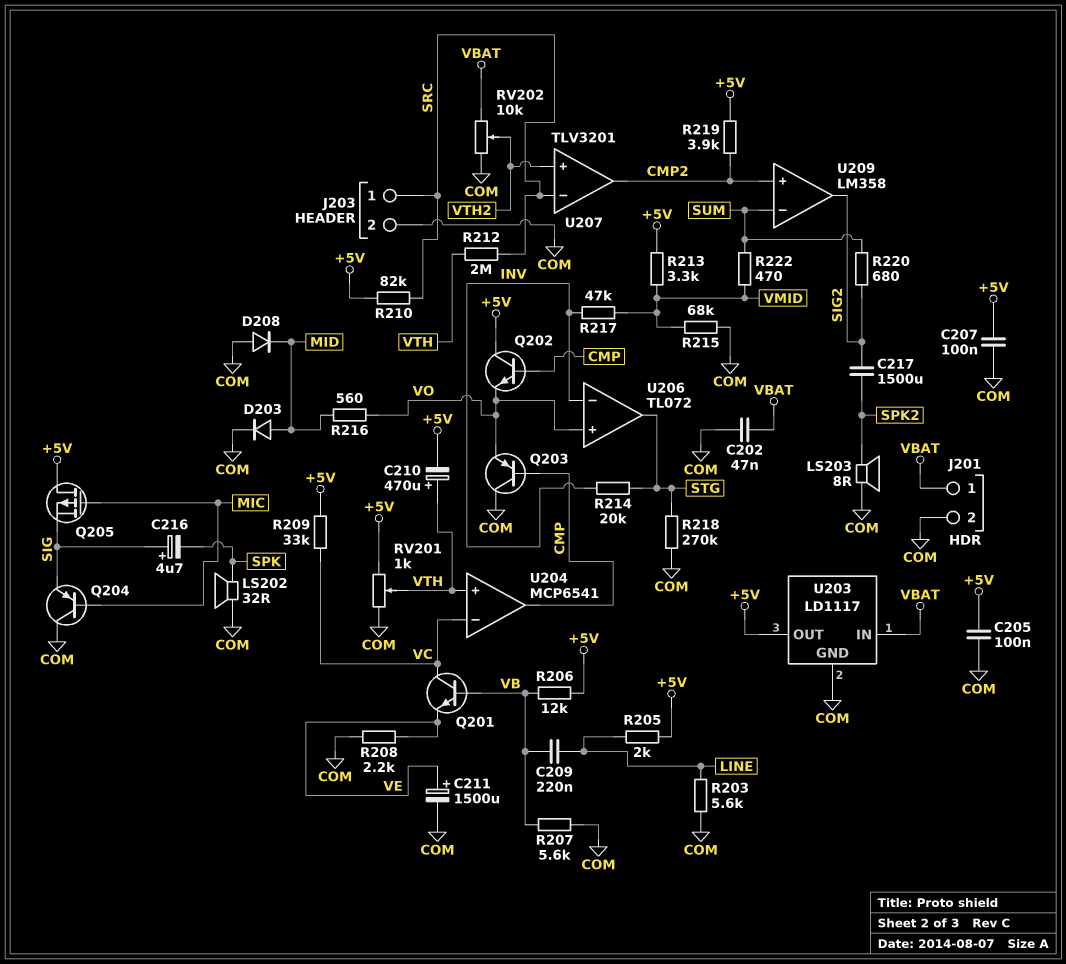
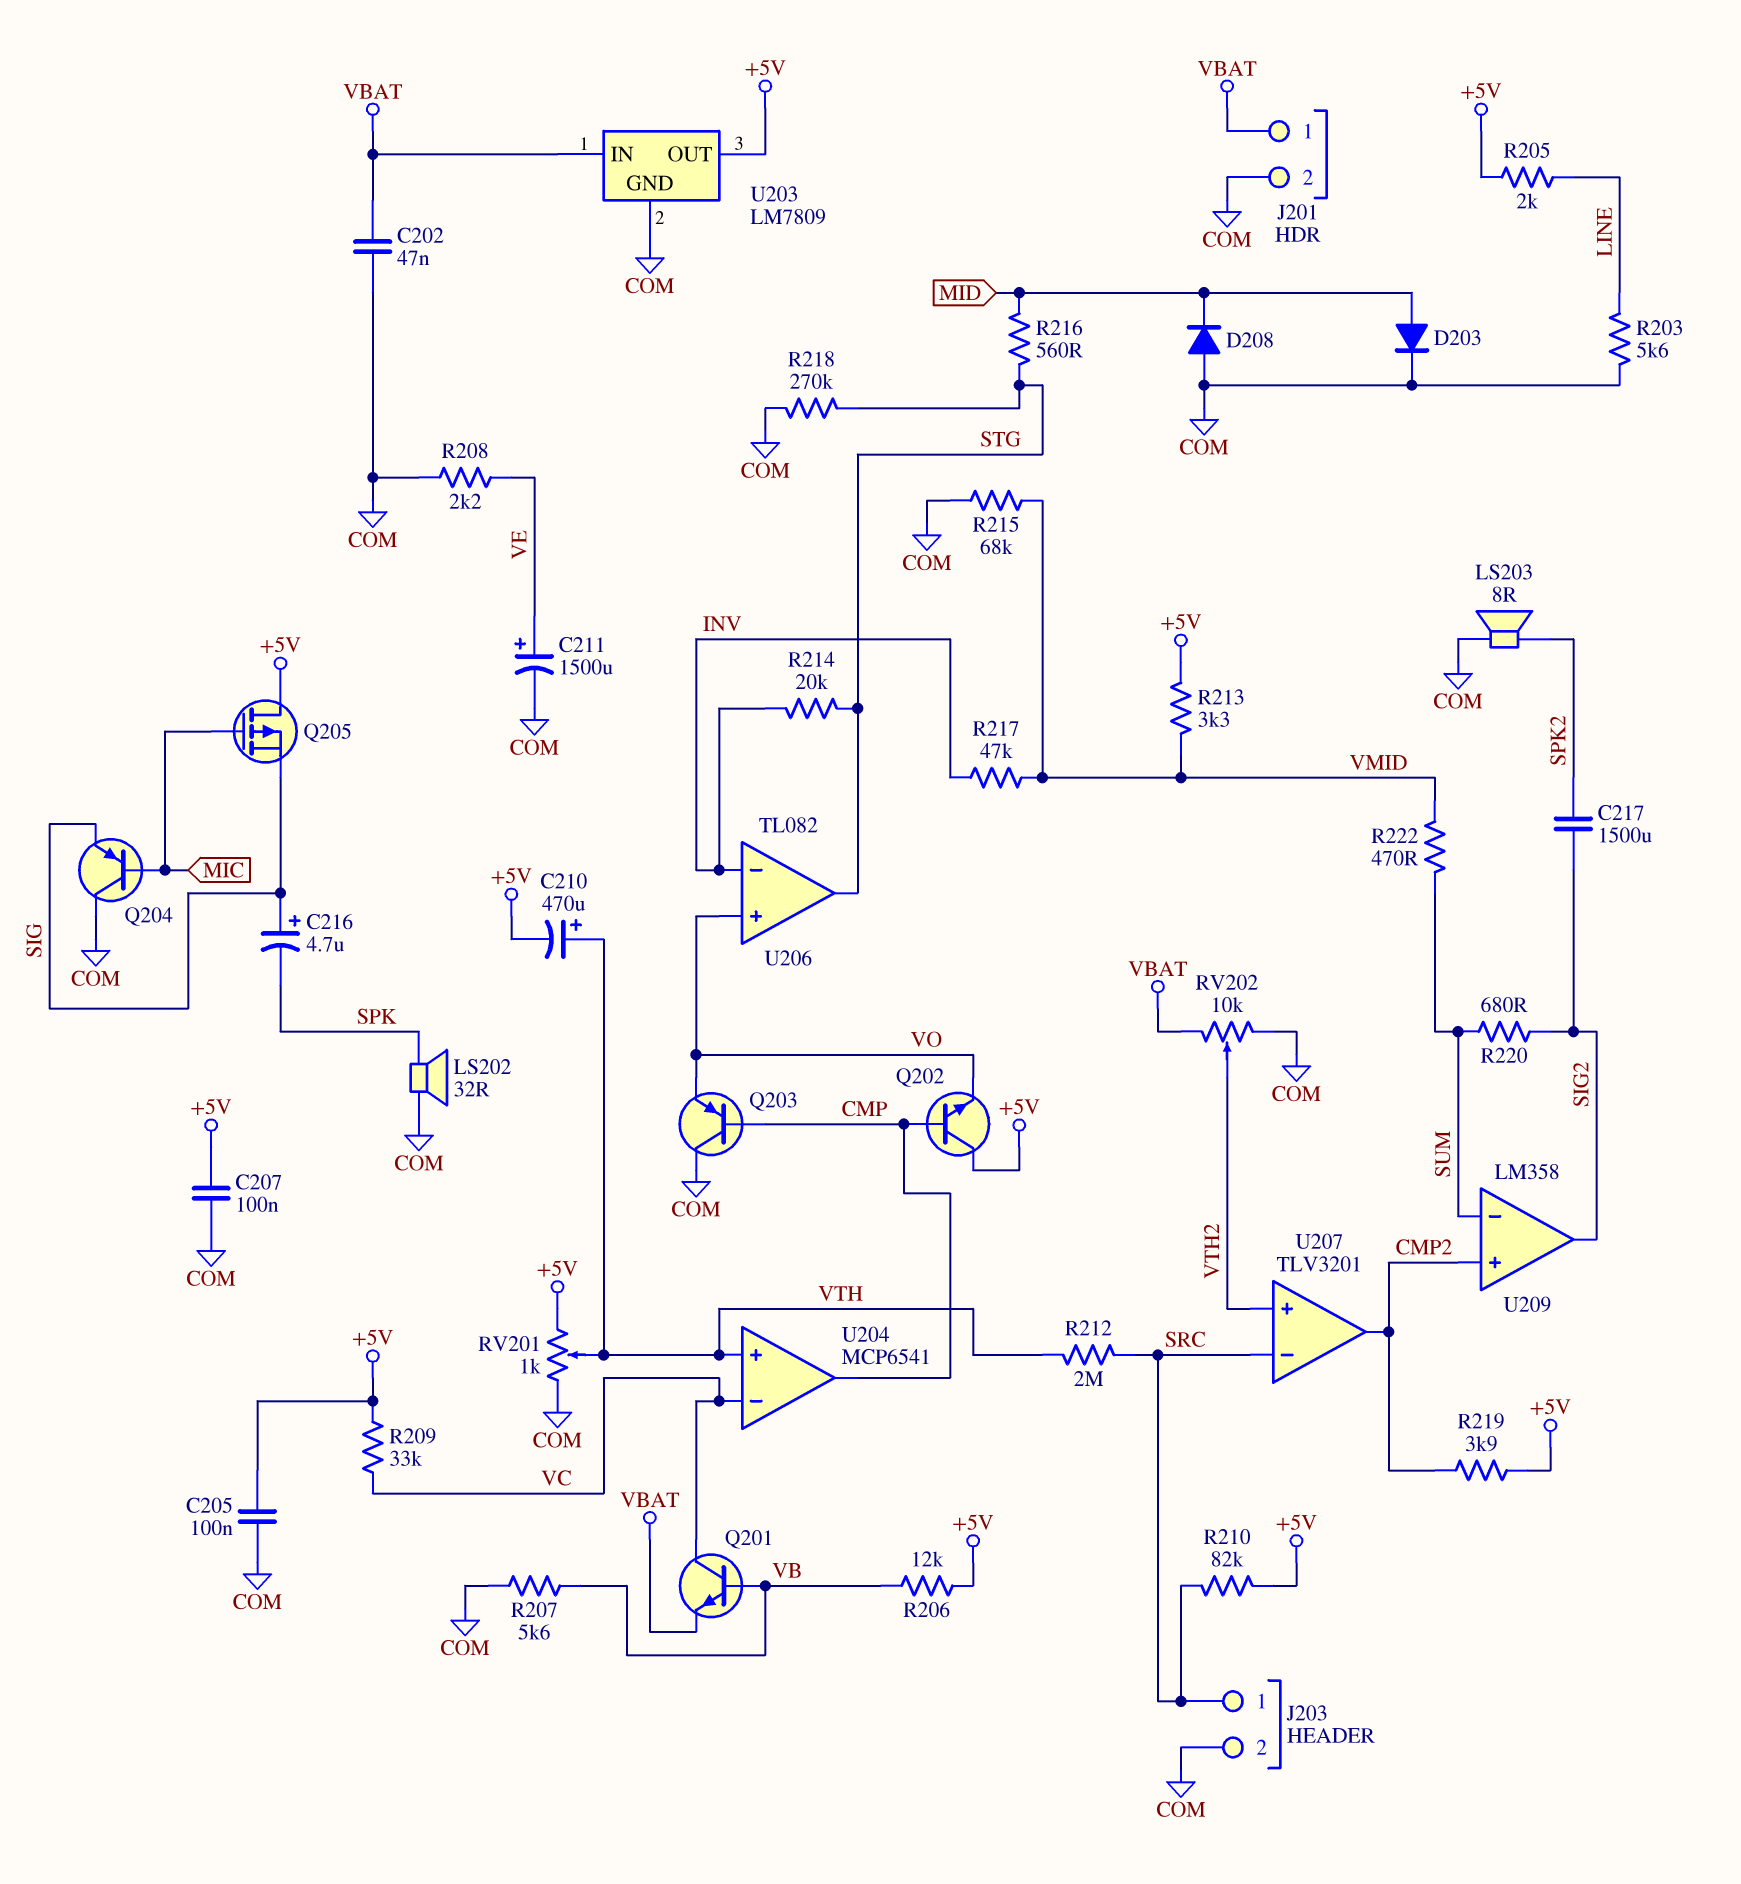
C209: 220nF (LINE, VB) -> none
Q201: NPN (B VB, C VC, E VE) -> NPN (B VB, C VC, E VBAT)
R216: 560 (MID, VO) -> 560 (MID, STG)
U203: LD1117 -> LM7809
U206: TL072 -> TL082

